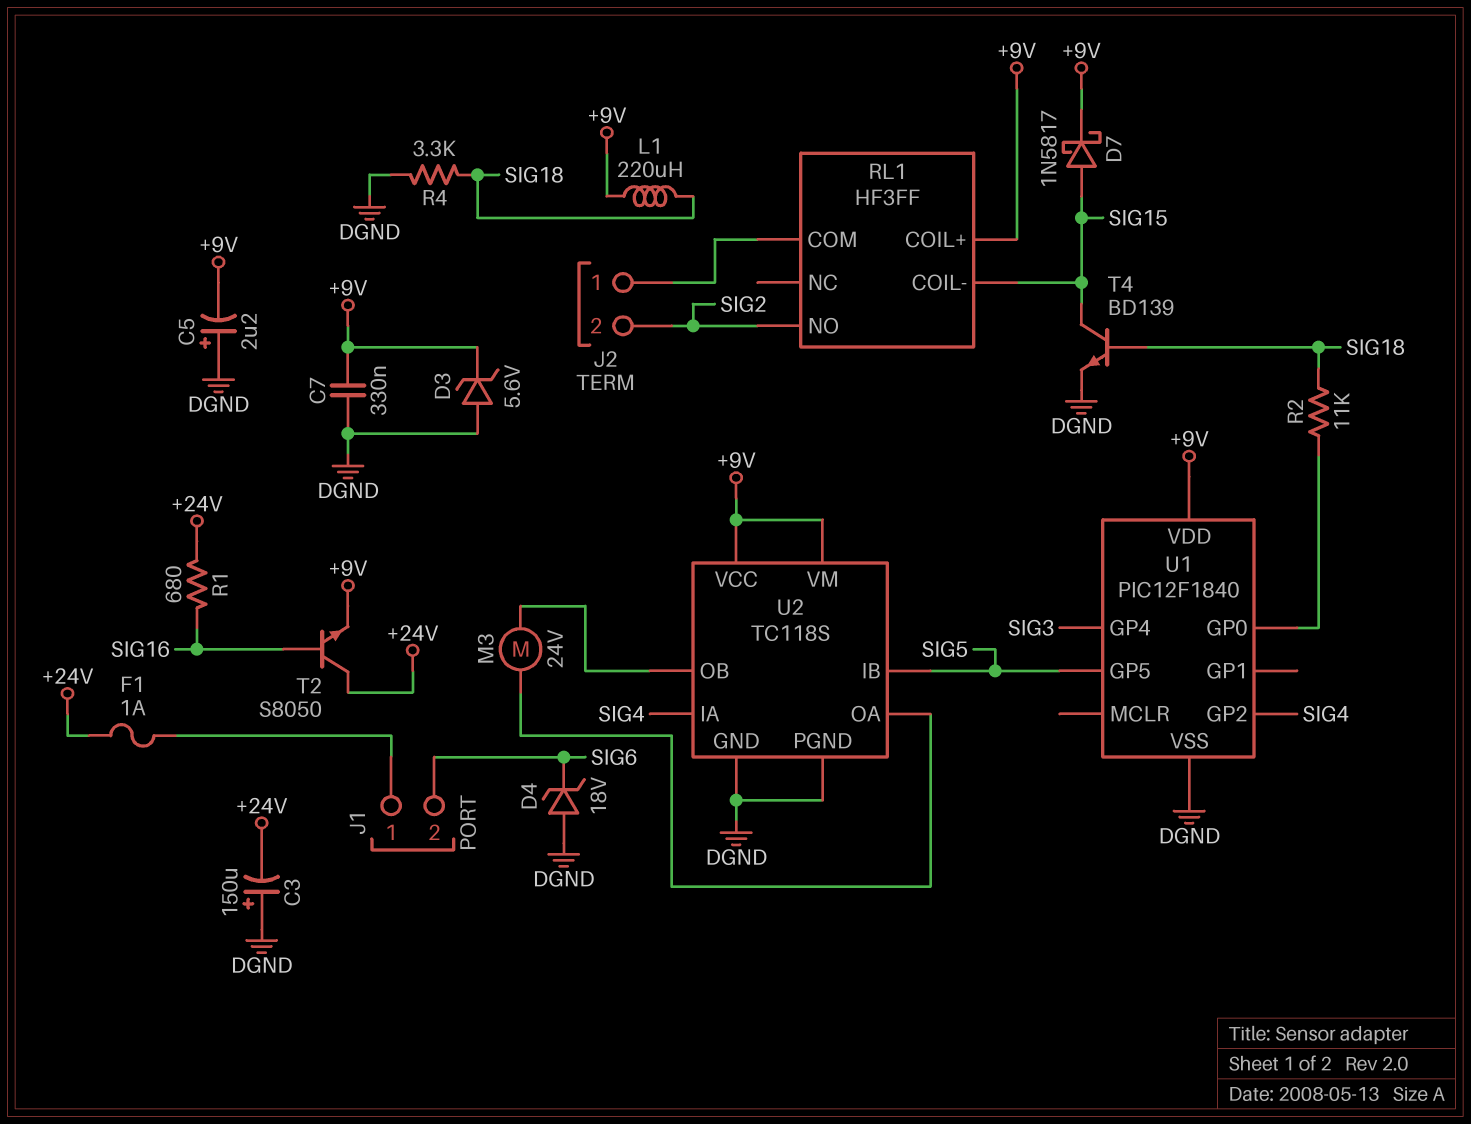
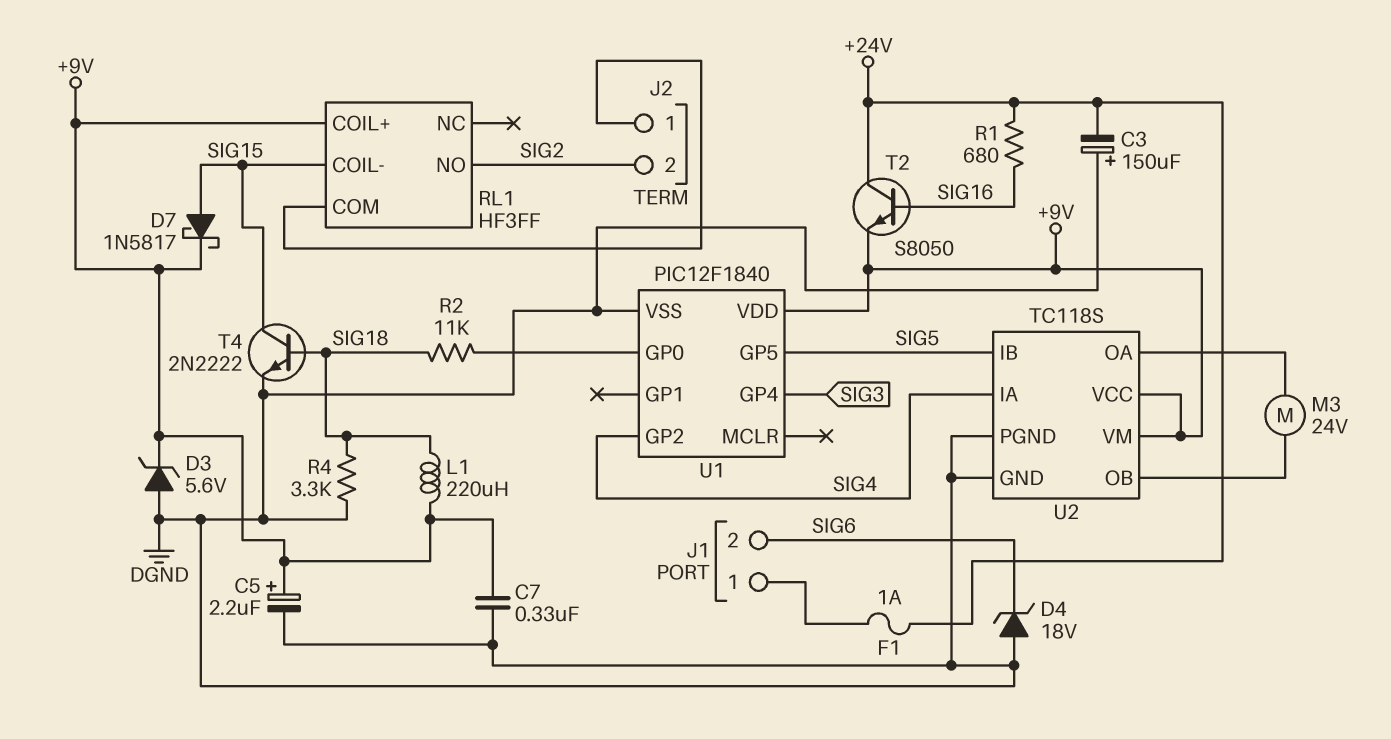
C5: 2.2uF (plus DGND, minus +9V) -> 2.2uF (plus +9V, minus DGND)
T4: NPN BD139 (B SIG18, C SIG15, E DGND) -> NPN 2N2222 (B SIG18, C SIG15, E DGND)

